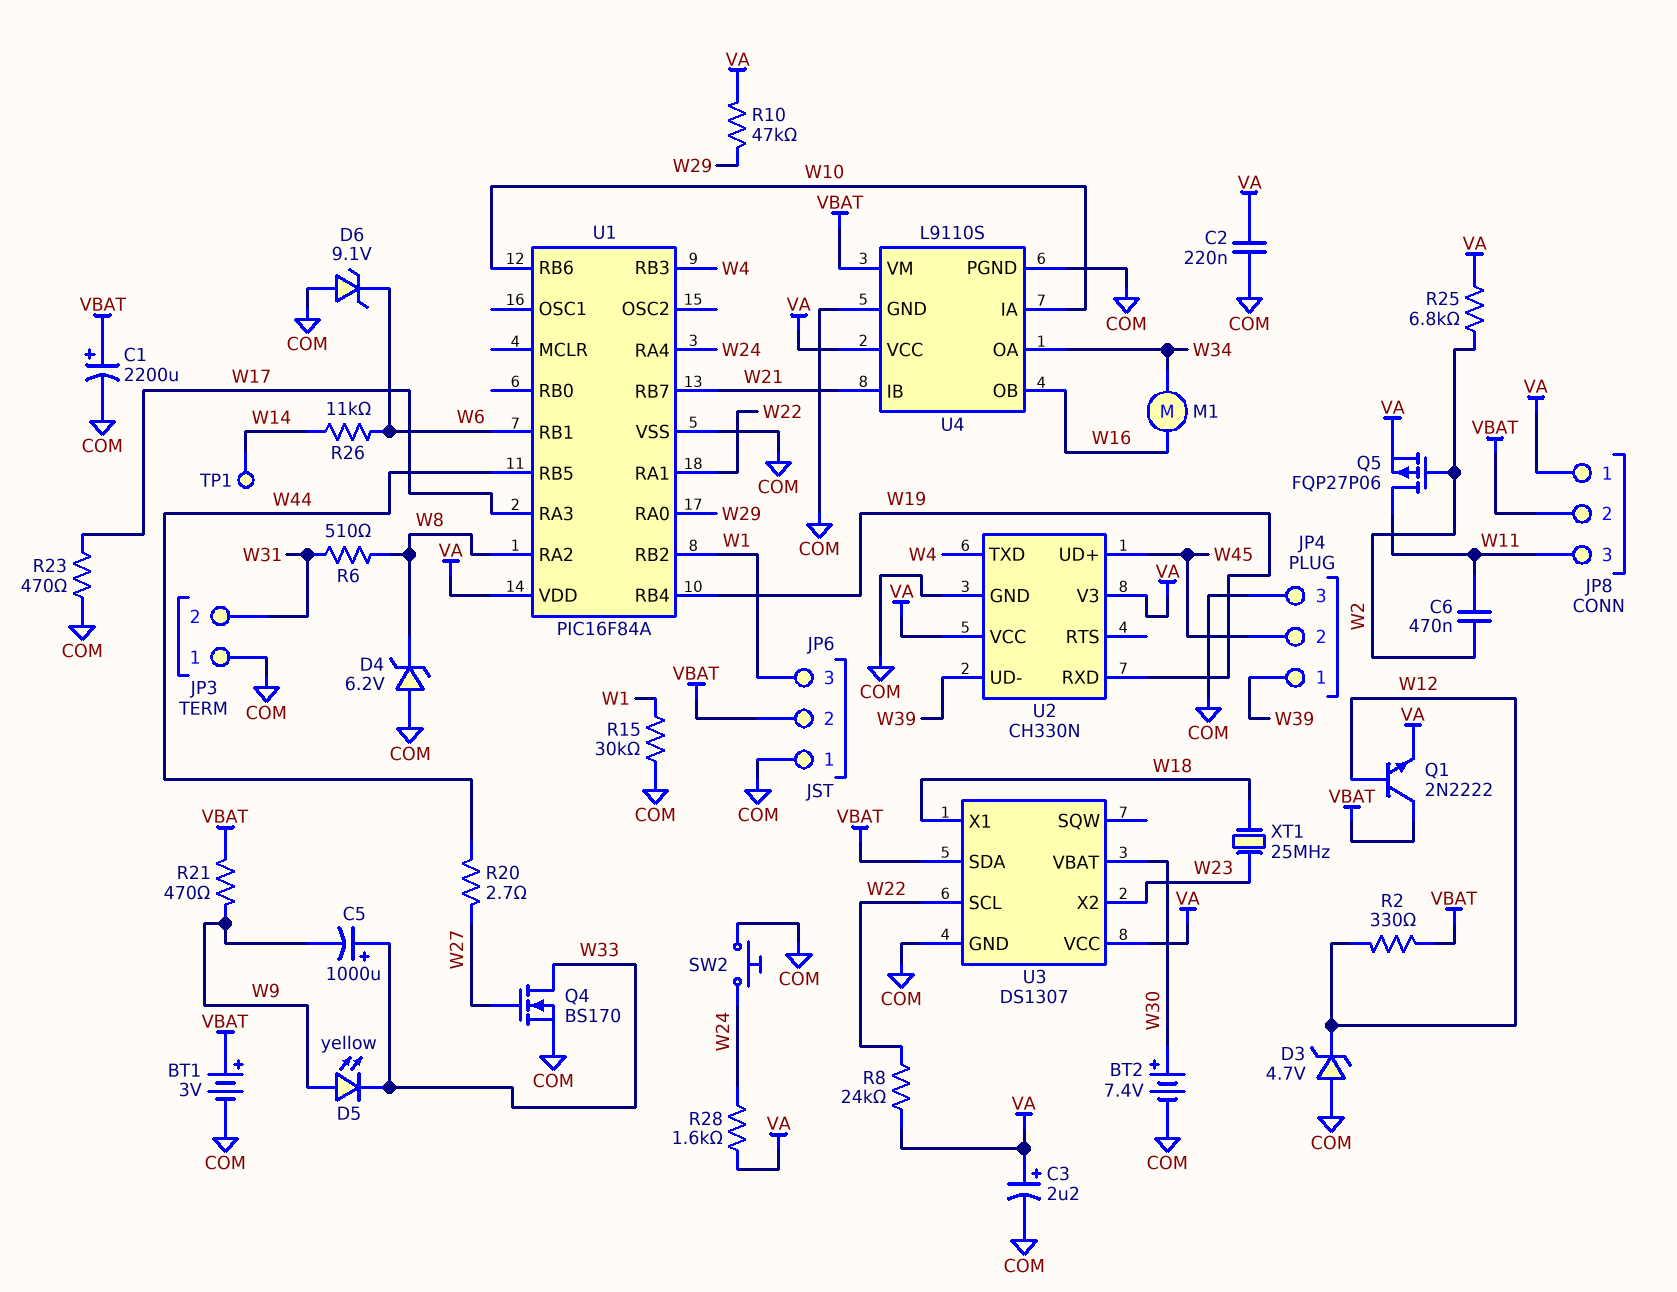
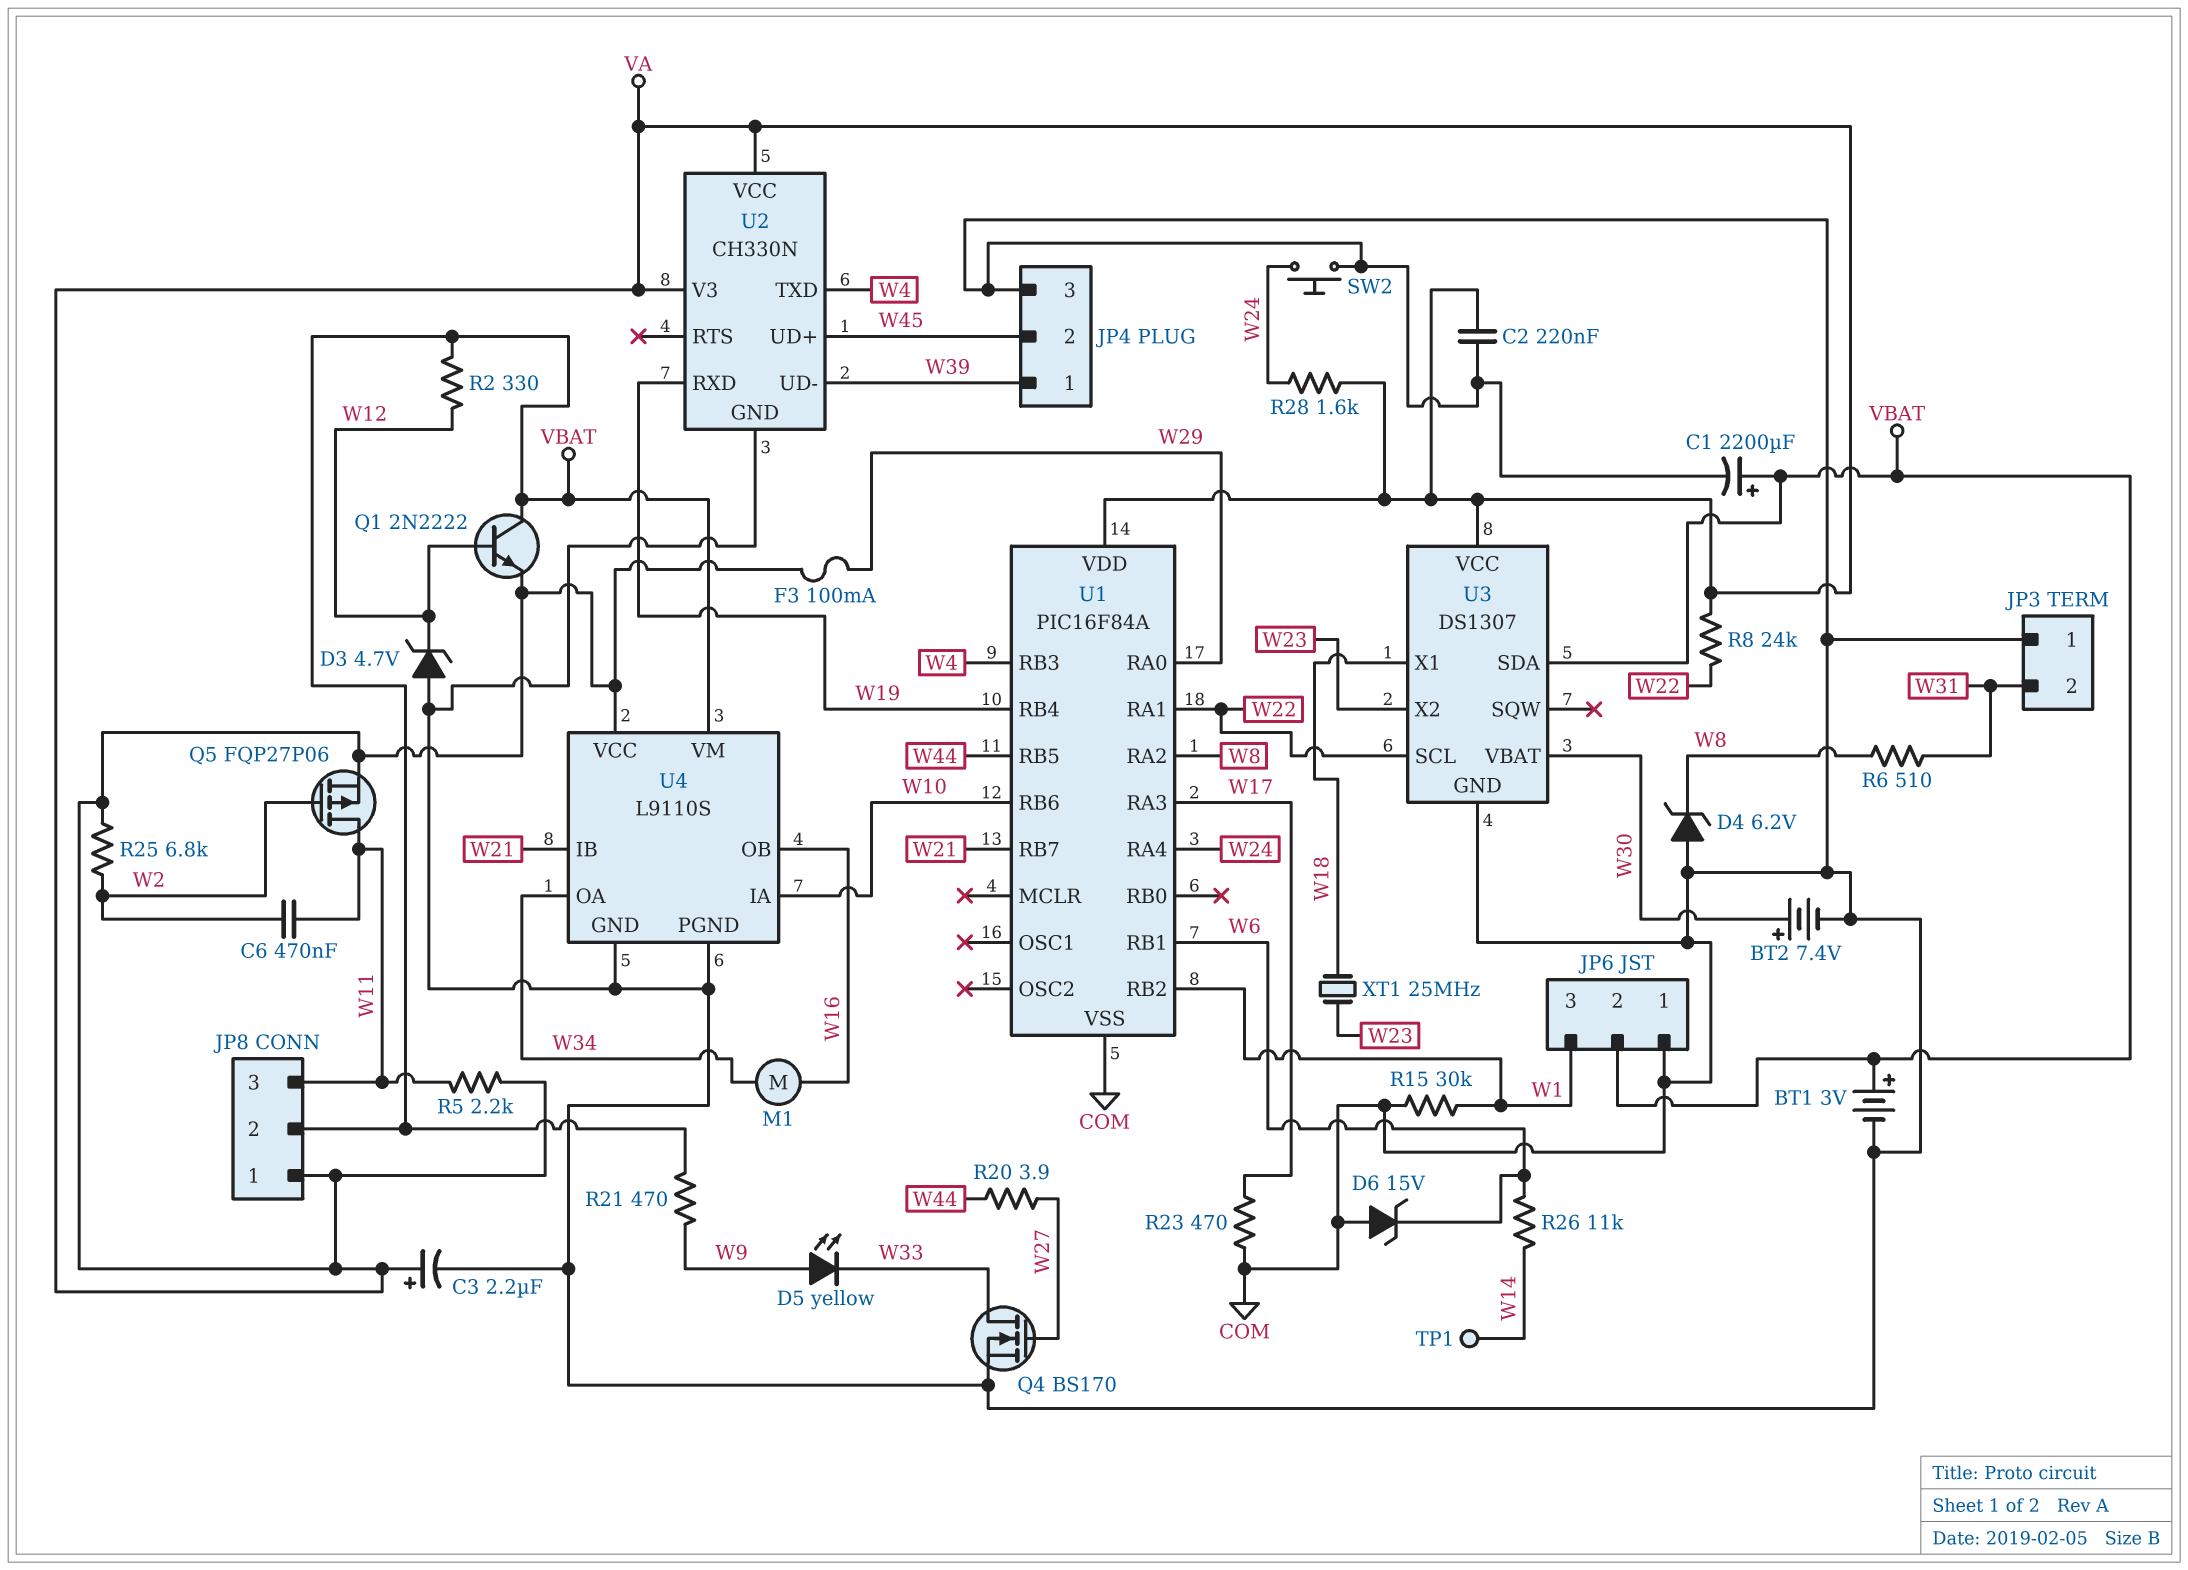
C5: 1000uF (plus W33, minus W9) -> none
D6: zener 9.1V (A COM, K W6) -> zener 15V (A COM, K W6)
F3: none -> 100mA (VA, W29)
R5: none -> 2.2k (VA, W11)
R10: 47k (VA, W29) -> none
R20: 2.7 (W27, W44) -> 3.9 (W27, W44)

